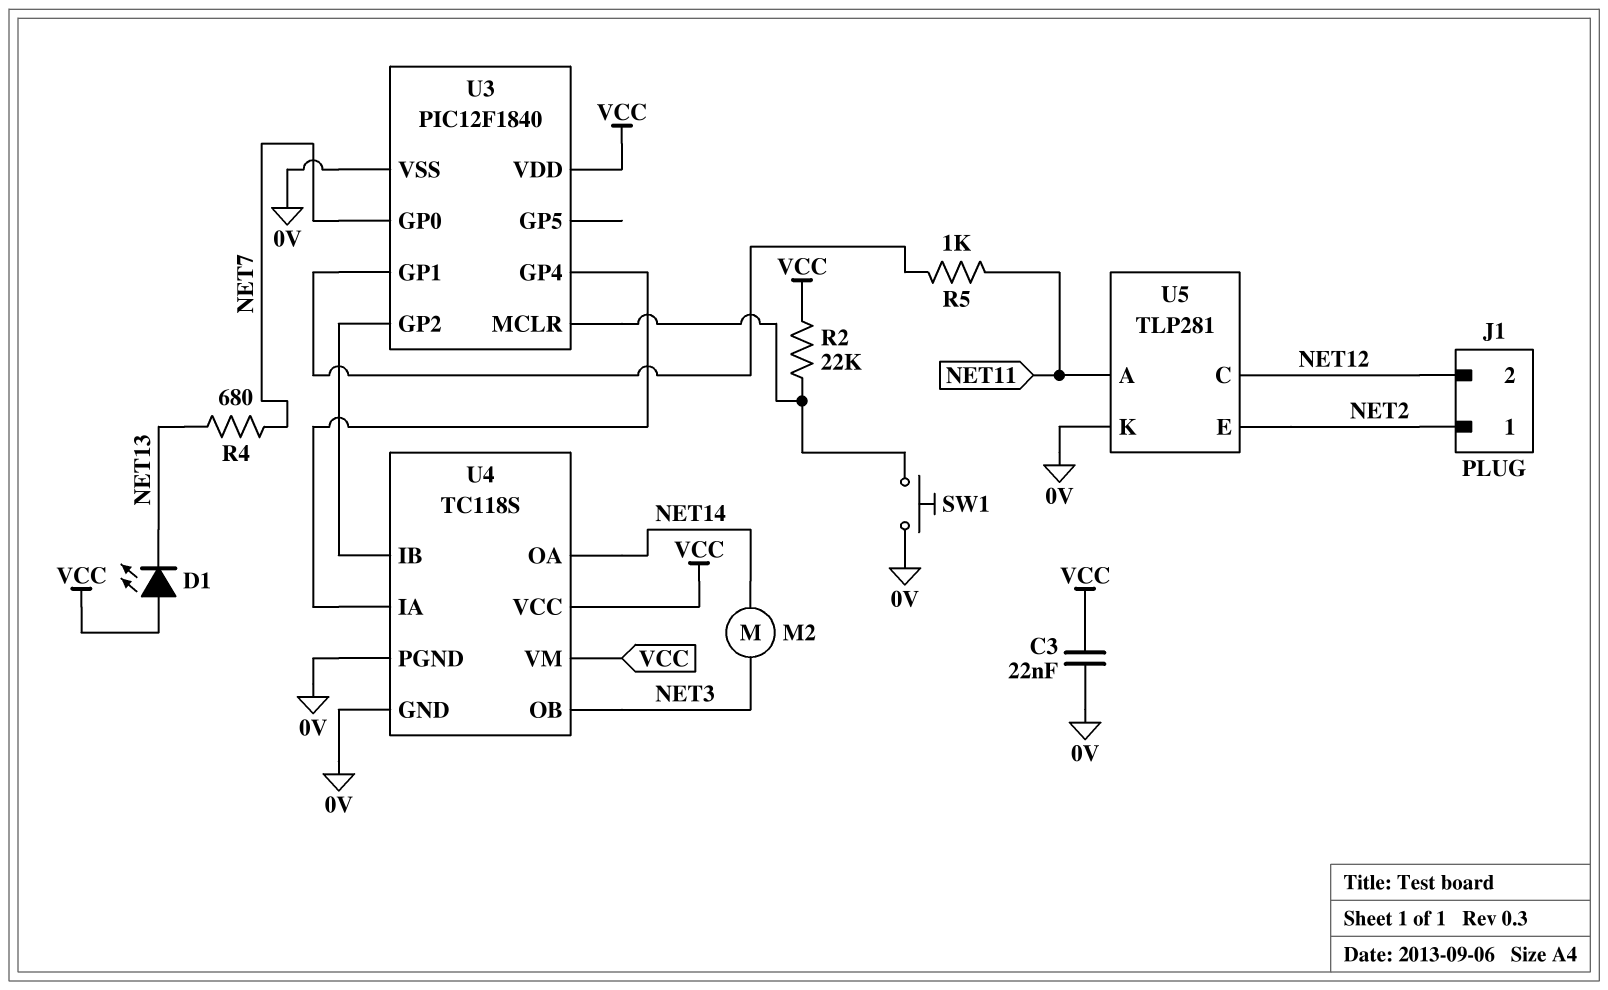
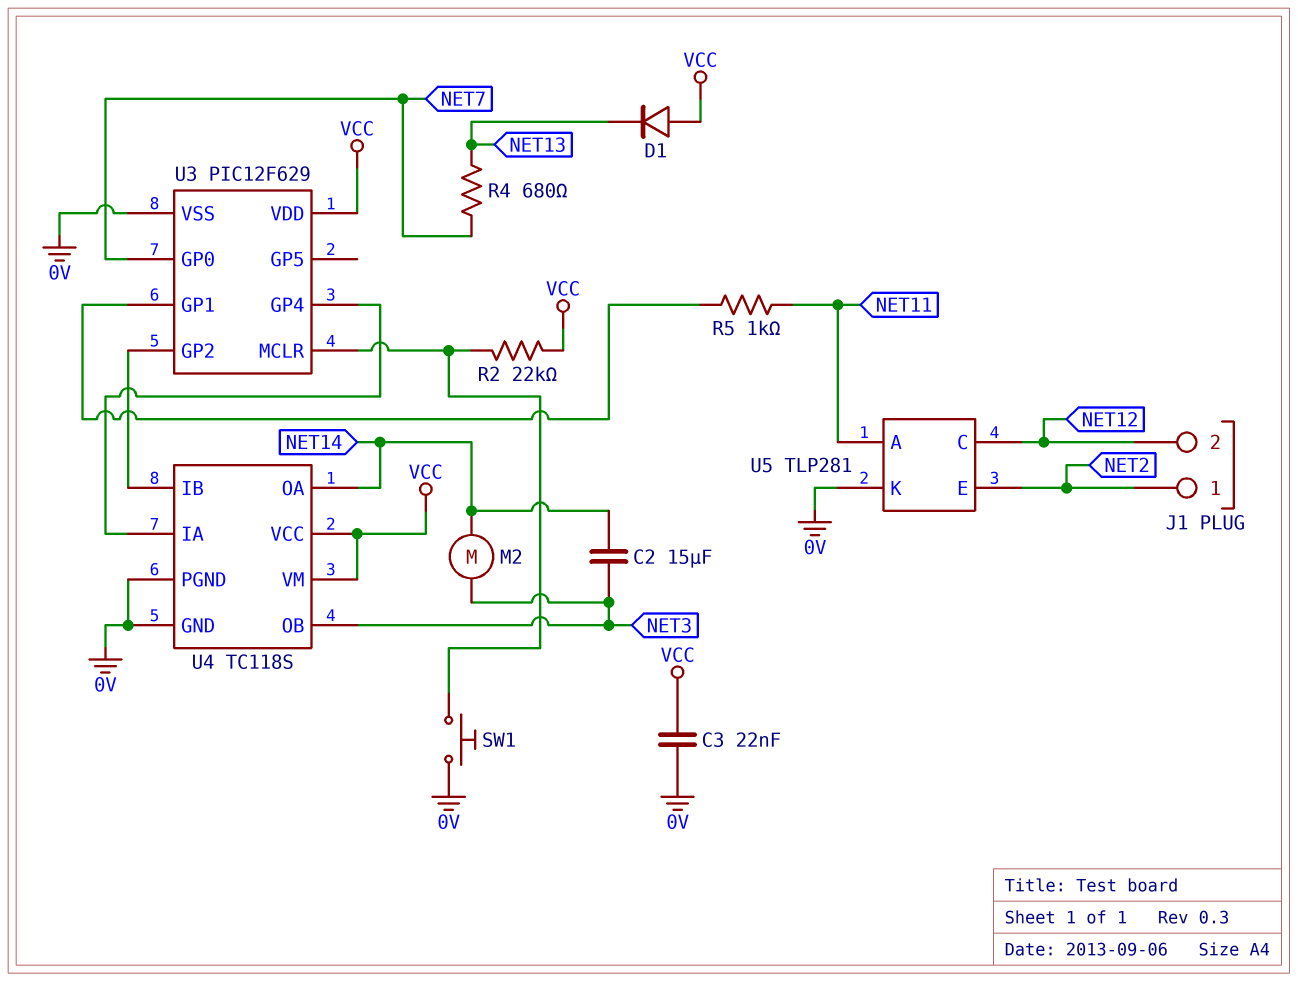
C2: none -> 15uF (NET3, NET14)
D1: LED (A VCC, K NET13) -> diode (A VCC, K NET13)
U3: PIC12F1840 -> PIC12F629

